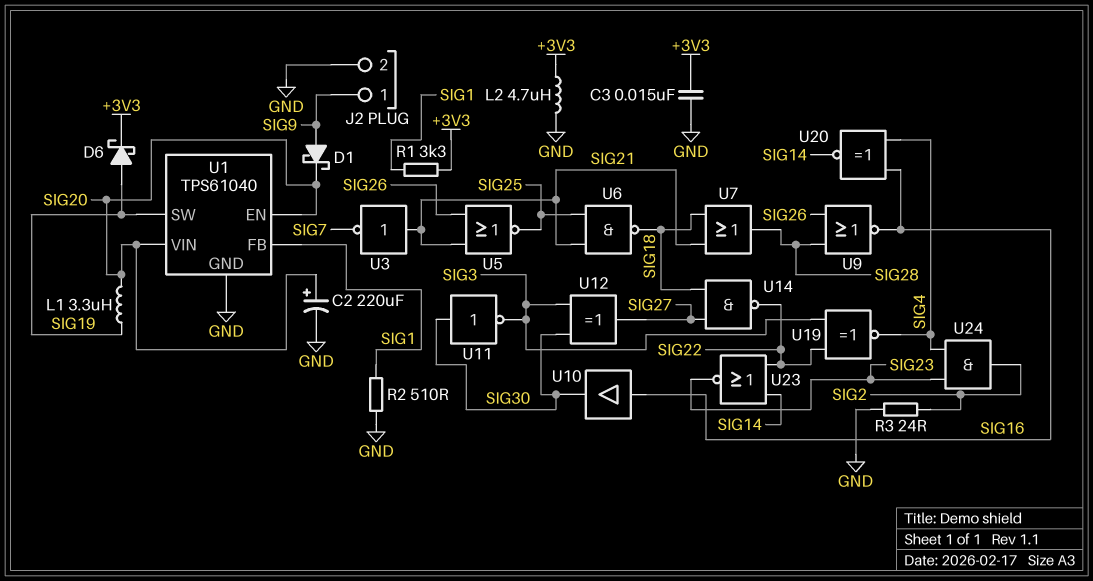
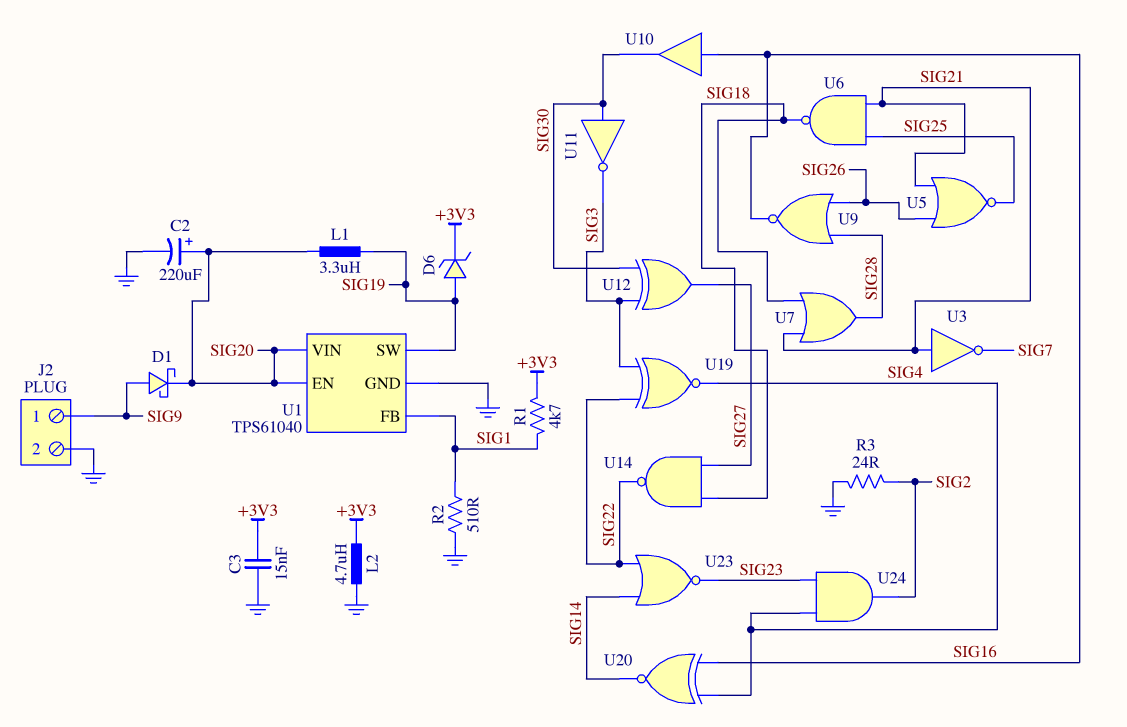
D6: schottky (A SIG19, K +3V3) -> zener (A SIG19, K +3V3)
R1: 3.3k (+3V3, SIG1) -> 4.7k (+3V3, SIG1)

